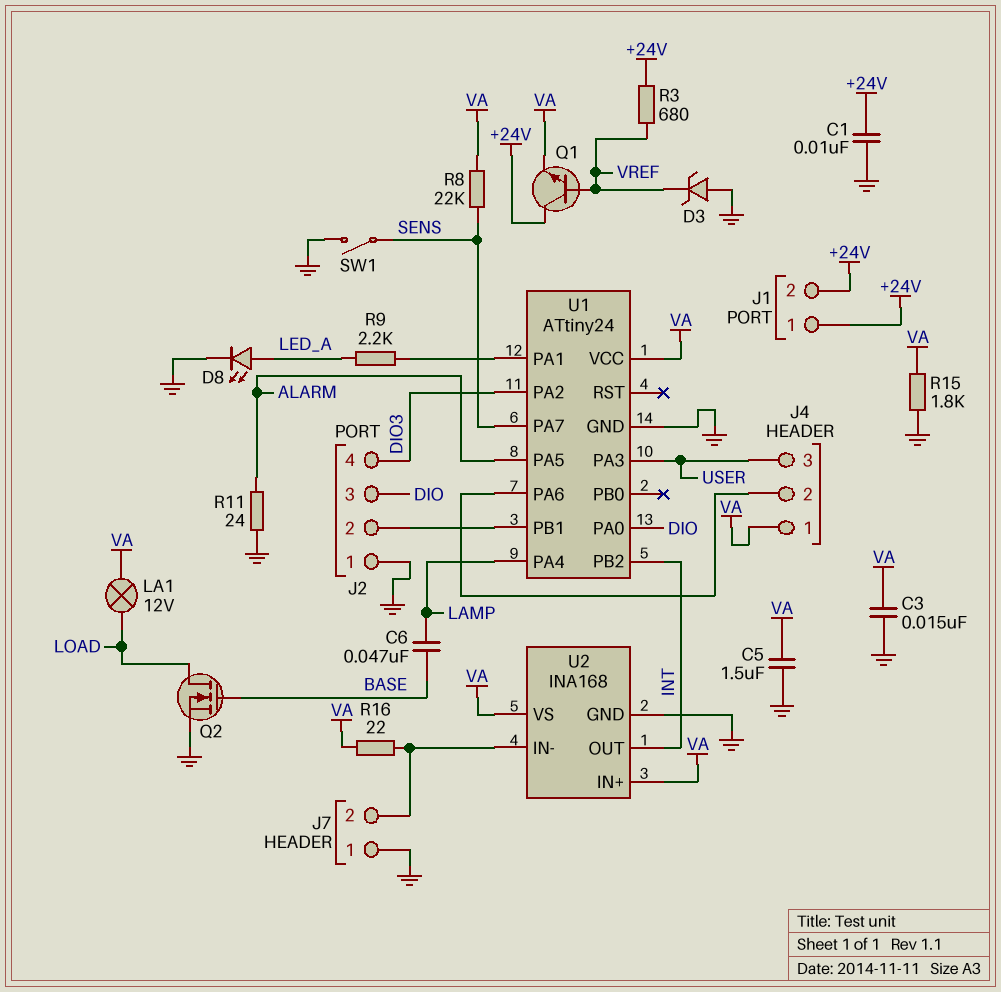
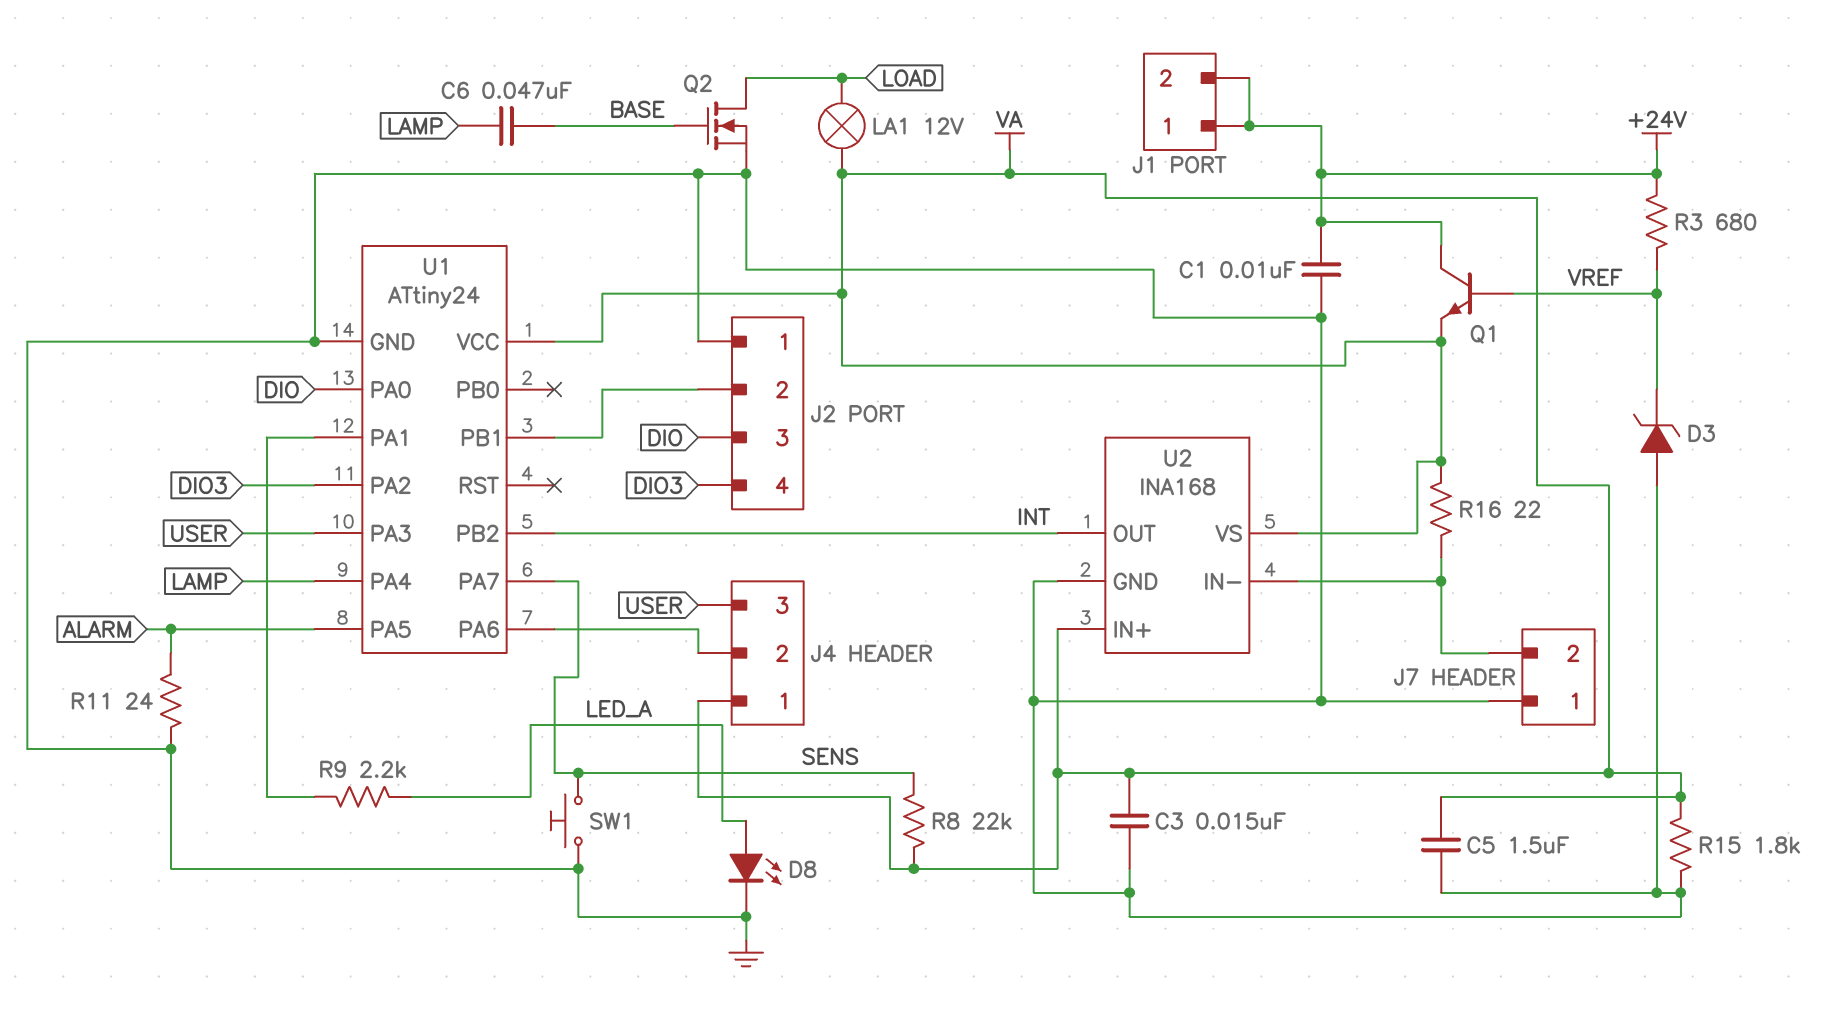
SW1: switch (GND, SENS) -> button (GND, SENS)

